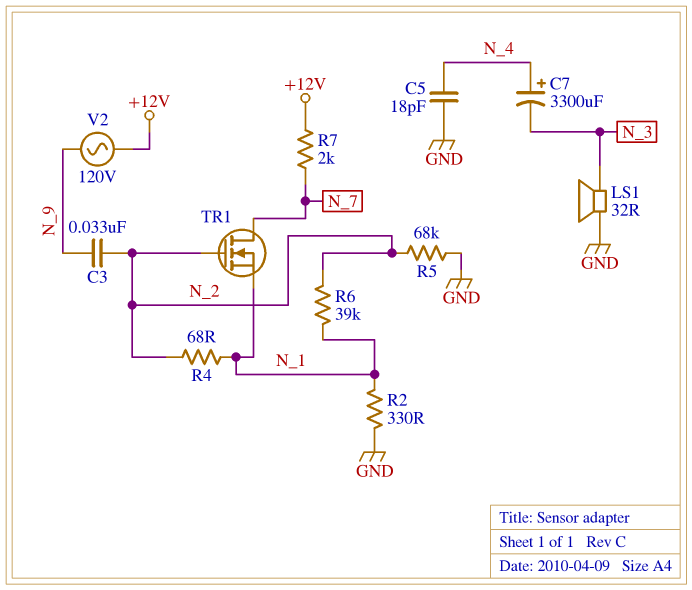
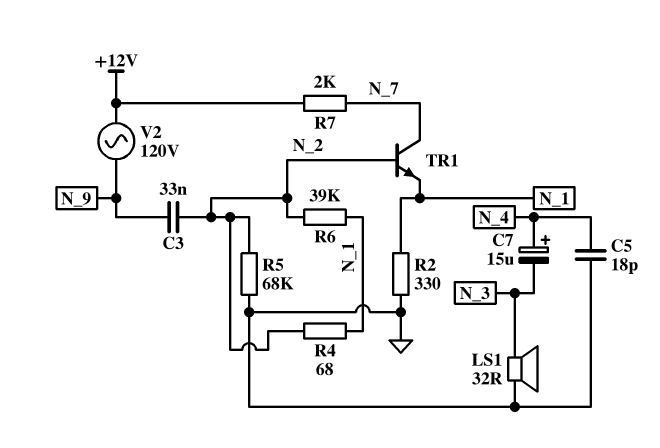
C7: 3300uF (plus N_4, minus N_3) -> 15uF (plus N_4, minus N_3)
TR1: NMOS (G N_2, D N_7, S N_1) -> NPN (B N_2, C N_7, E N_1)

